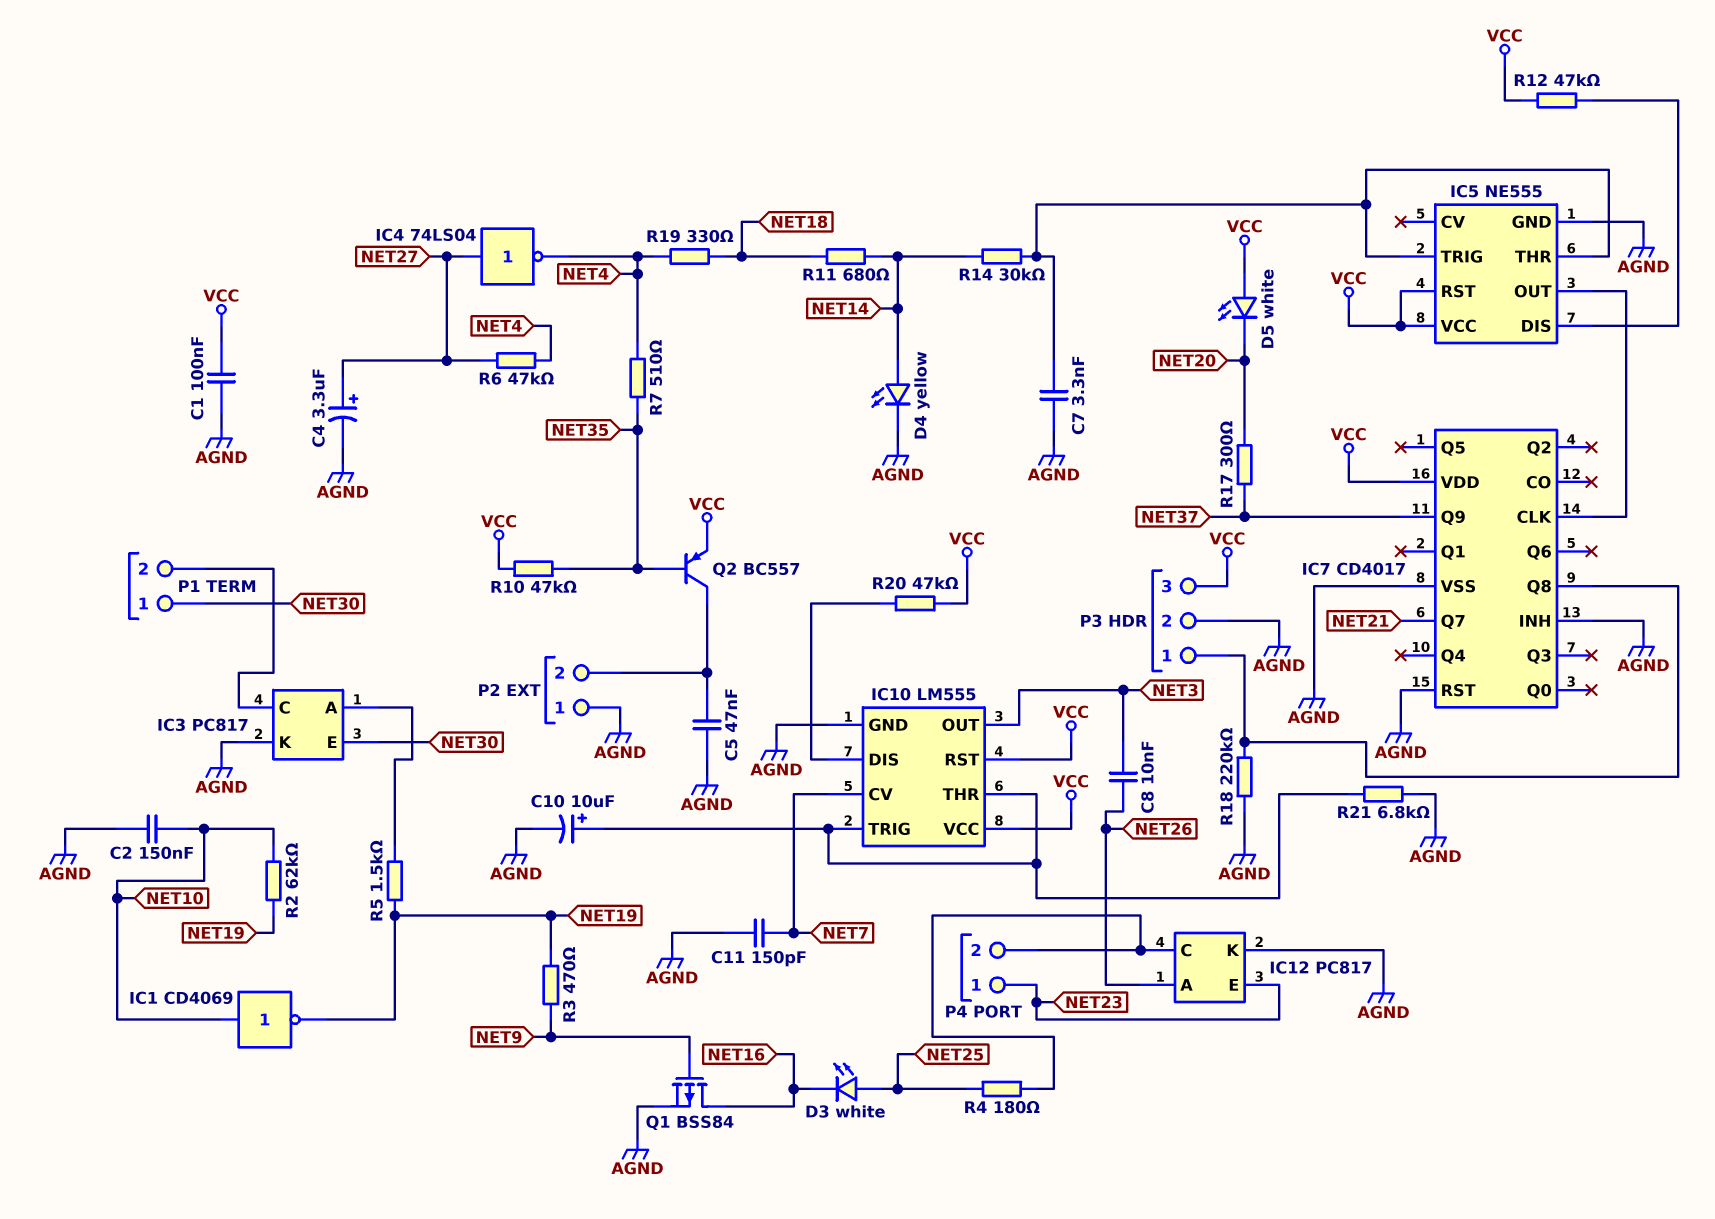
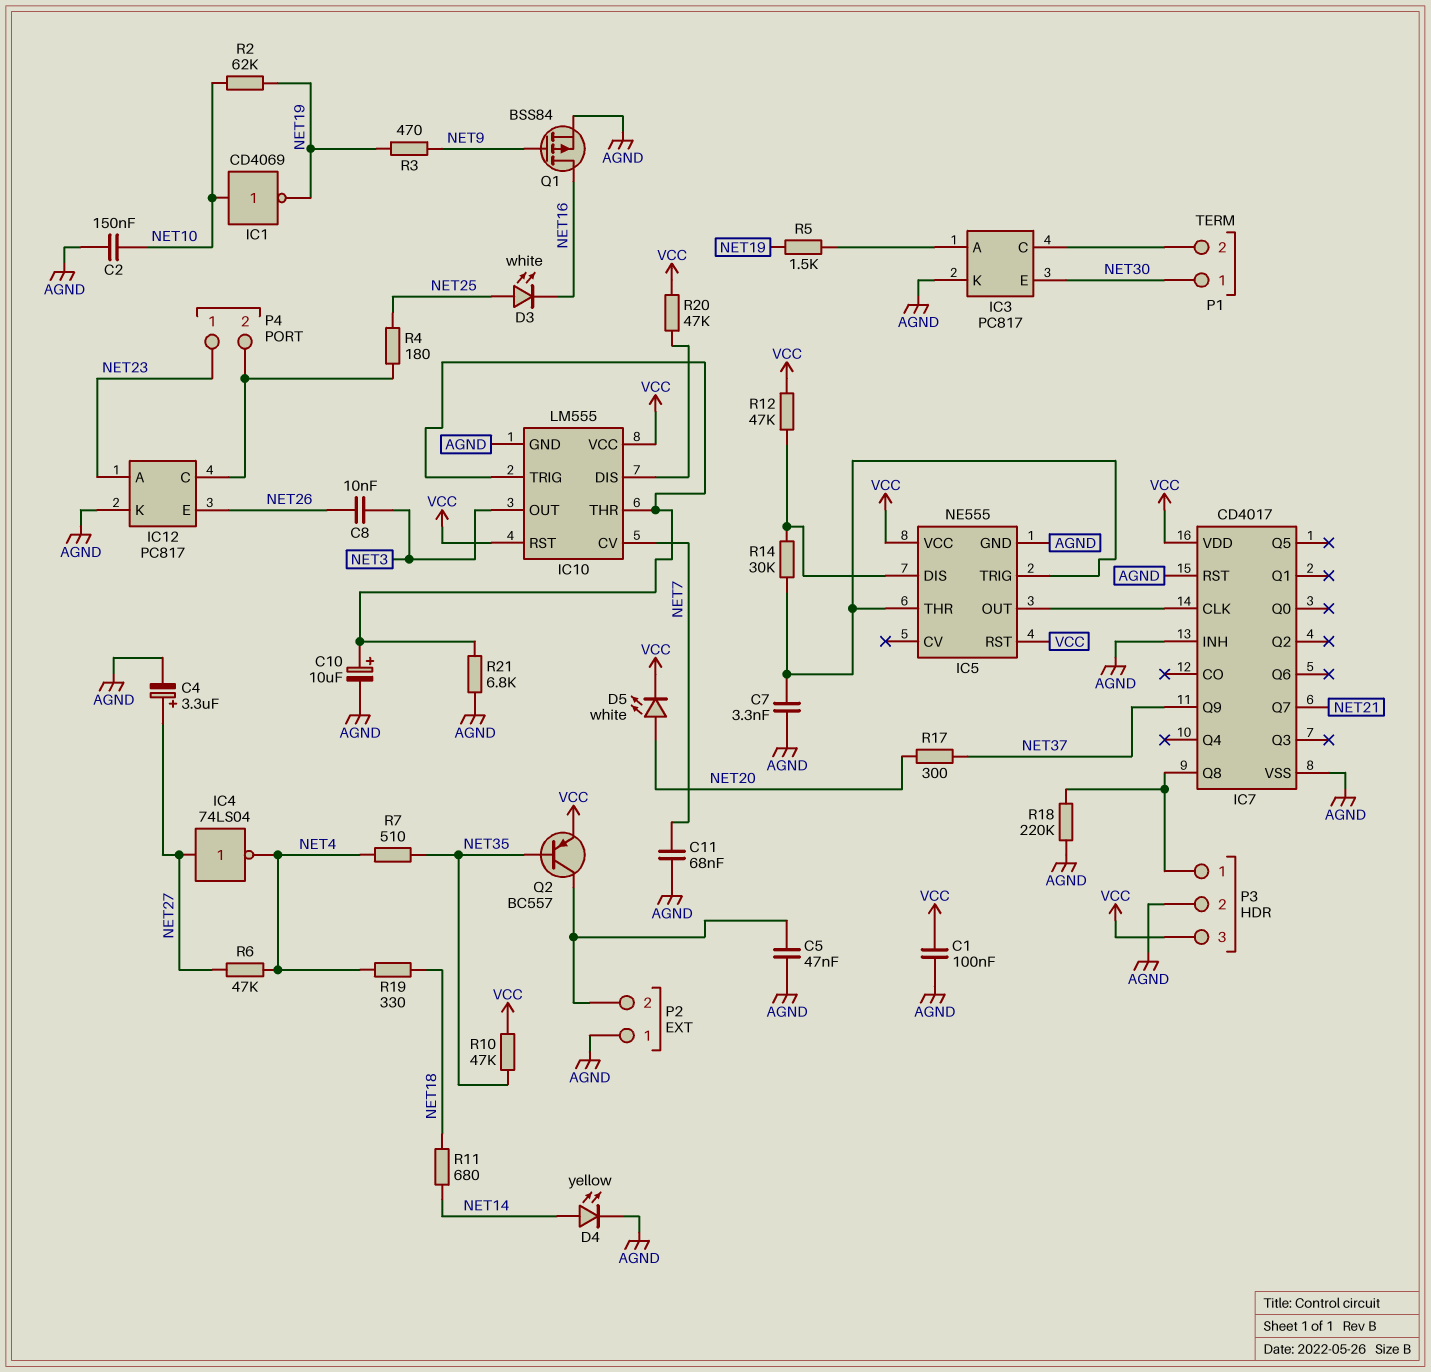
C11: 150pF (AGND, NET7) -> 68nF (AGND, NET7)
D5: LED white (A VCC, K NET20) -> LED white (A NET20, K VCC)
IC12 pin A: NET26 -> NET23
IC12 pin E: NET23 -> NET26
R14: 30k (IC5/THR, NET14) -> 30k (IC5/DIS, IC5/THR)

